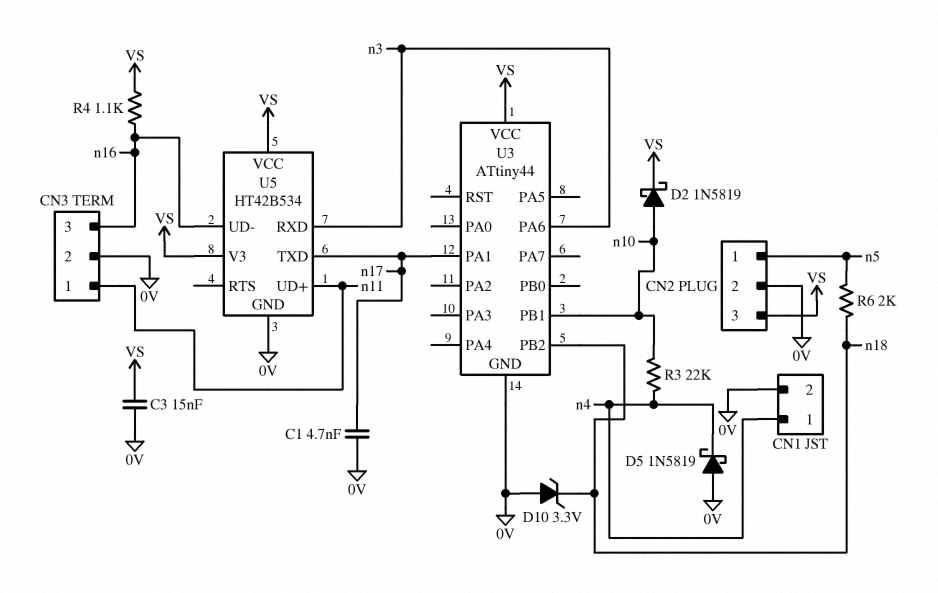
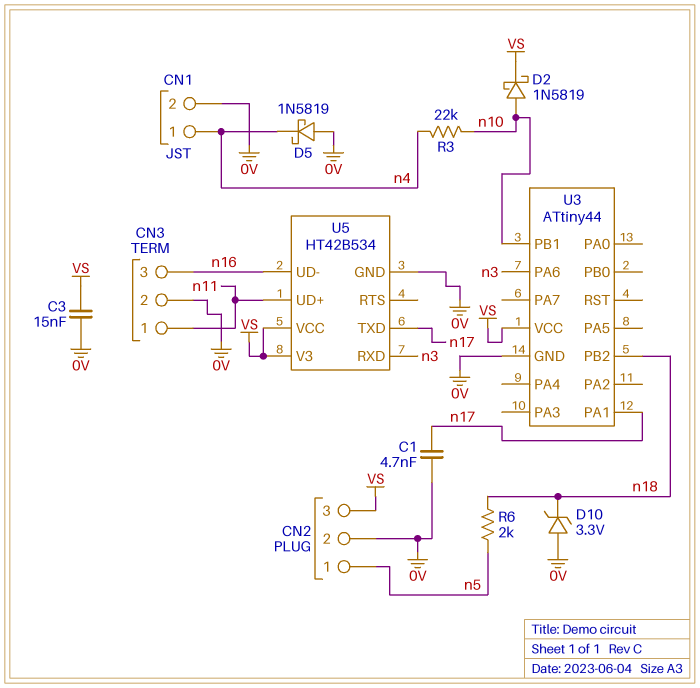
R4: 1.1k (VS, n16) -> none

